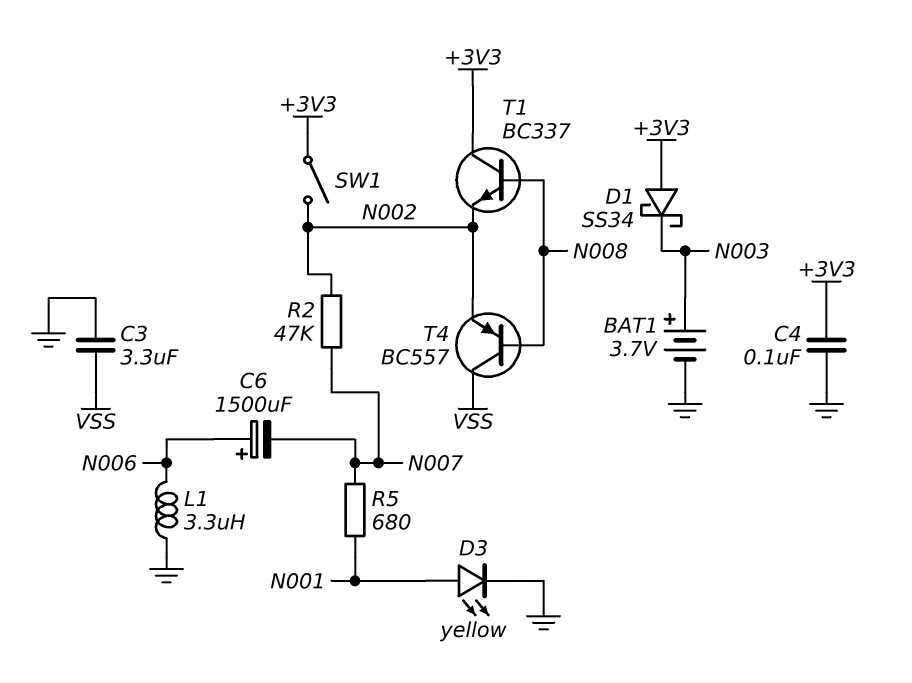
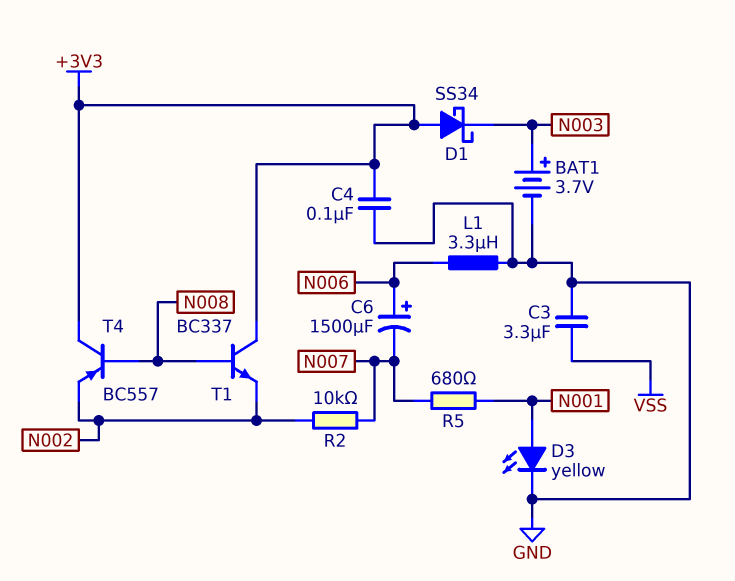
R2: 47k (N002, N007) -> 10k (N002, N007)
SW1: switch (+3V3, N002) -> none
T4: PNP BC557 (B N008, C VSS, E N002) -> PNP BC557 (B N008, C +3V3, E N002)

